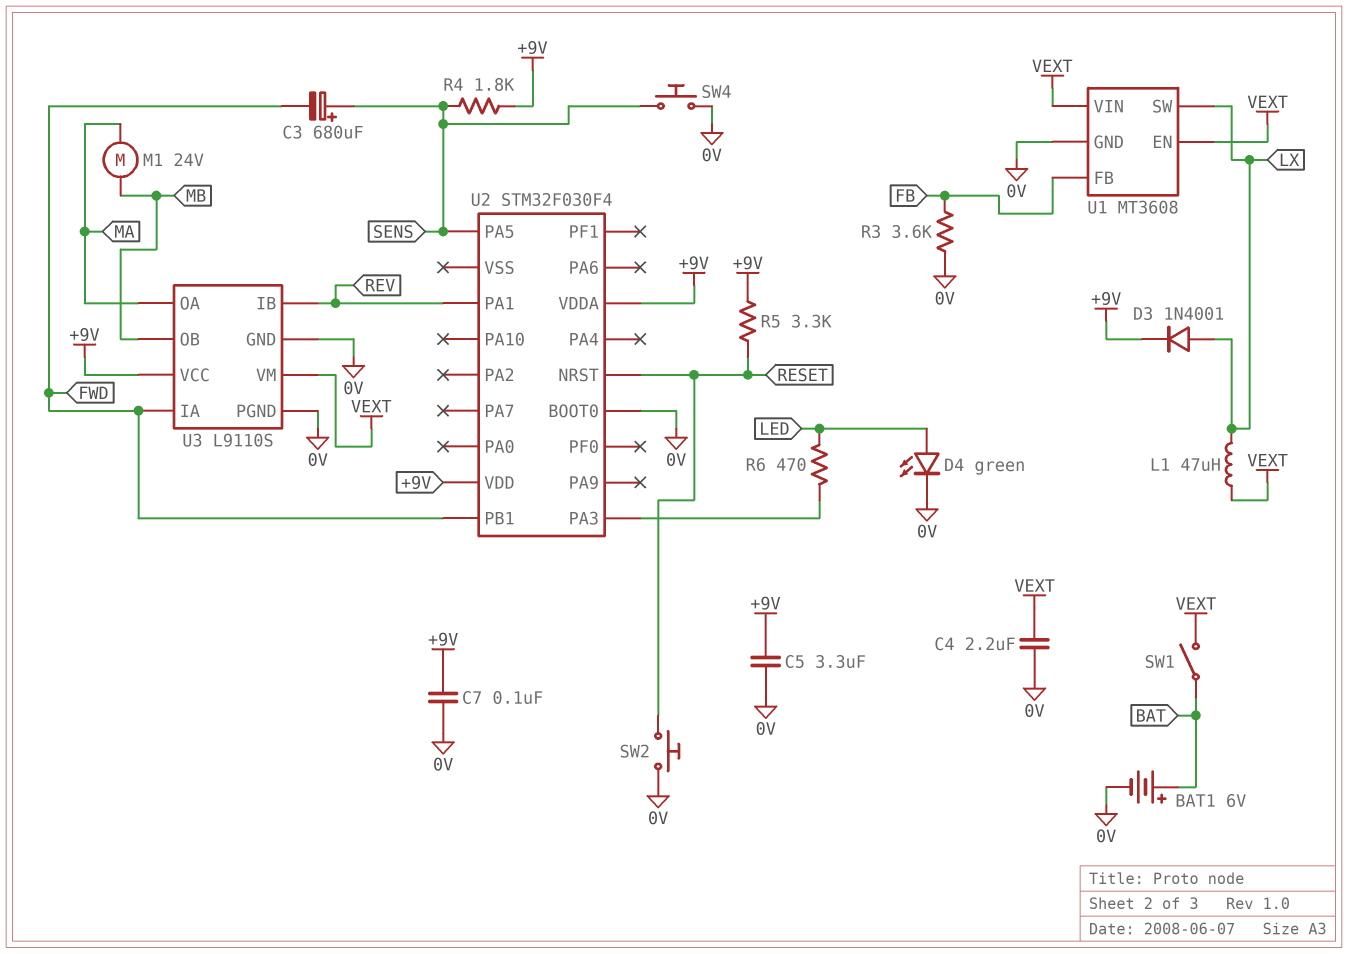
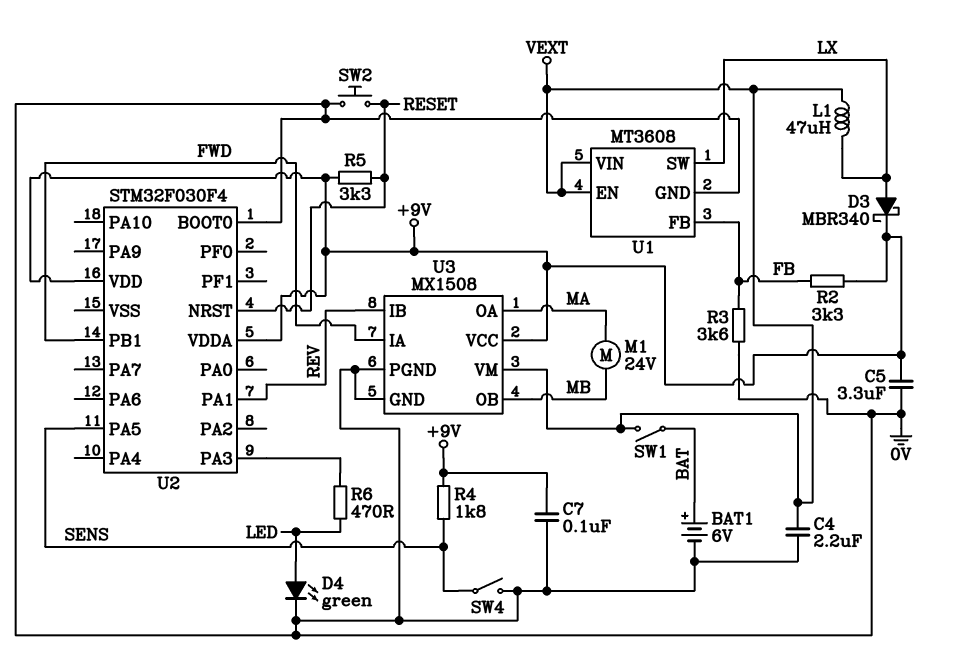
C3: 680uF (plus SENS, minus FWD) -> none
D3: diode 1N4001 (A LX, K +9V) -> schottky MBR340 (A LX, K +9V)
R2: none -> 3.3k (+9V, FB)
SW4: button (0V, SENS) -> switch (0V, SENS)
U3: L9110S -> MX1508

